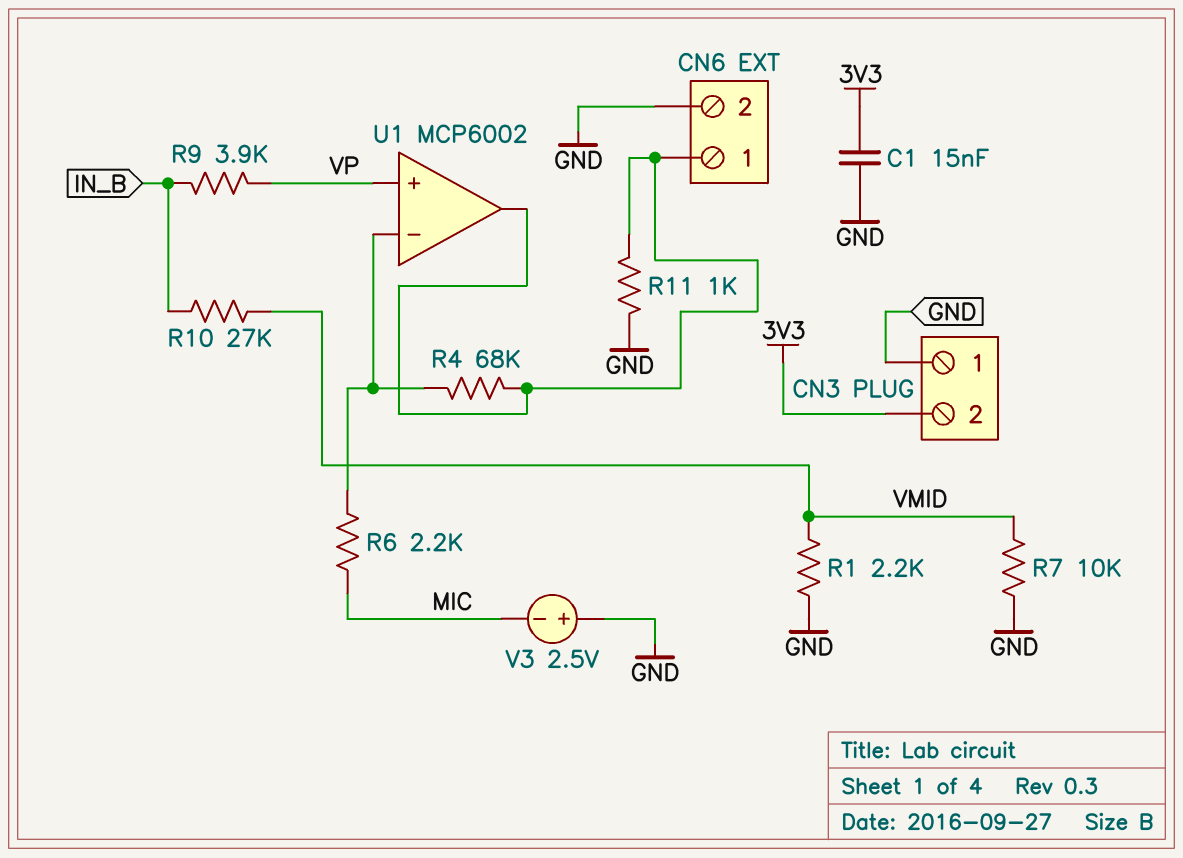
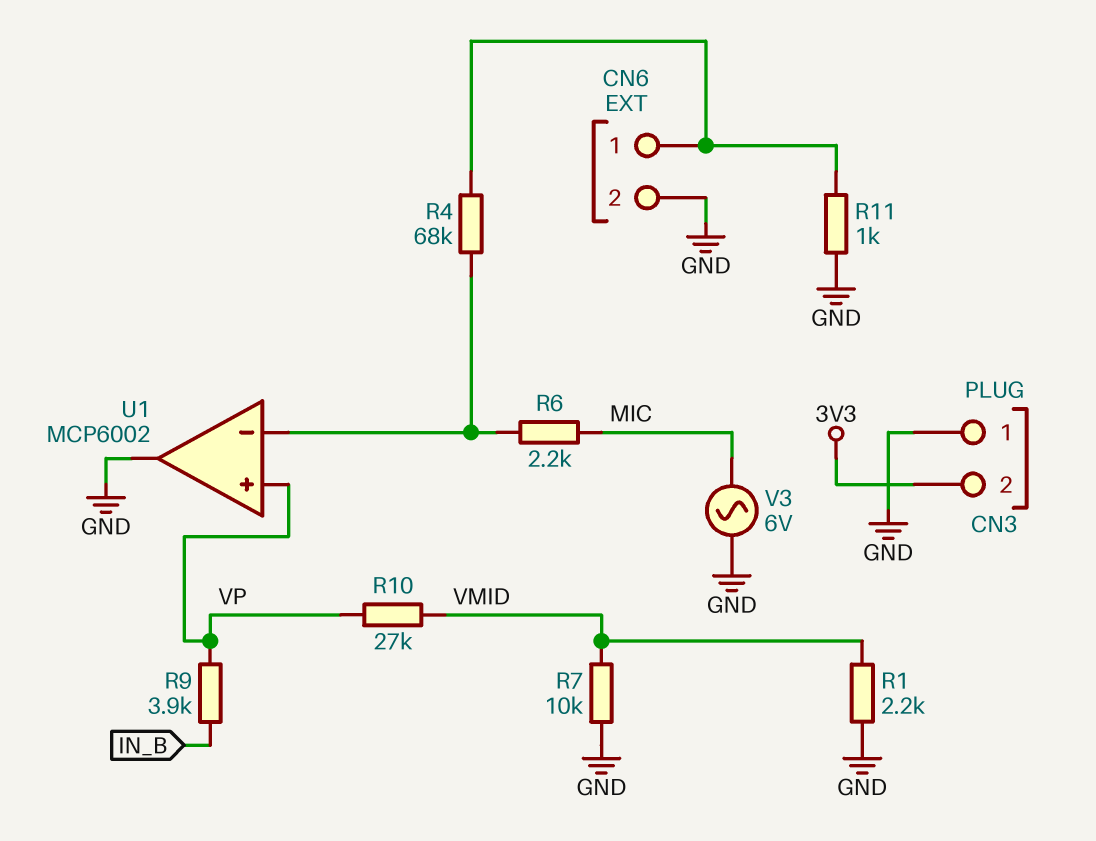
C1: 15nF (3V3, GND) -> none
R10: 27k (IN_B, VMID) -> 27k (VMID, VP)
U1 pin out: CN6/1 -> GND
V3: 2.5V (plus GND, minus MIC) -> AC 6V (GND, MIC)

